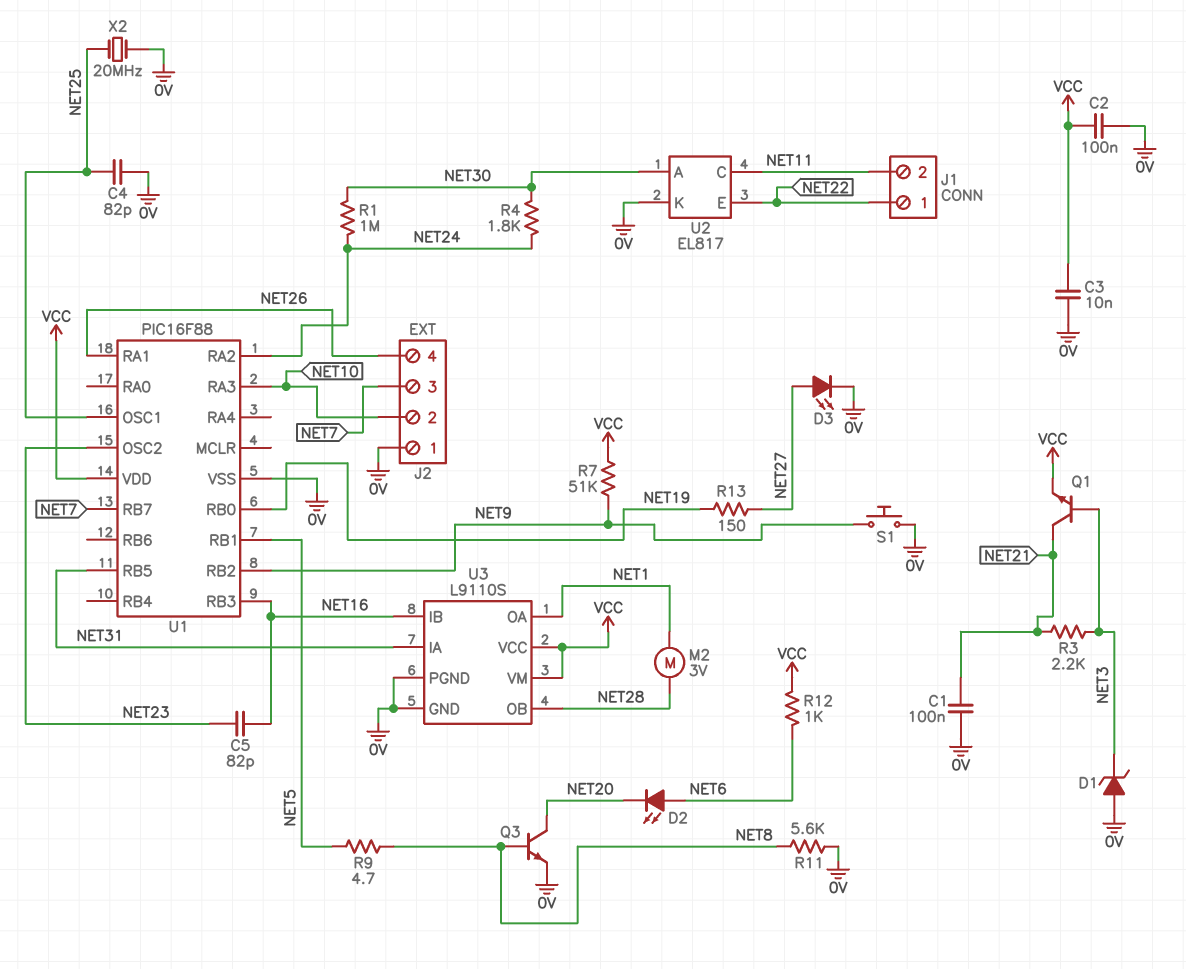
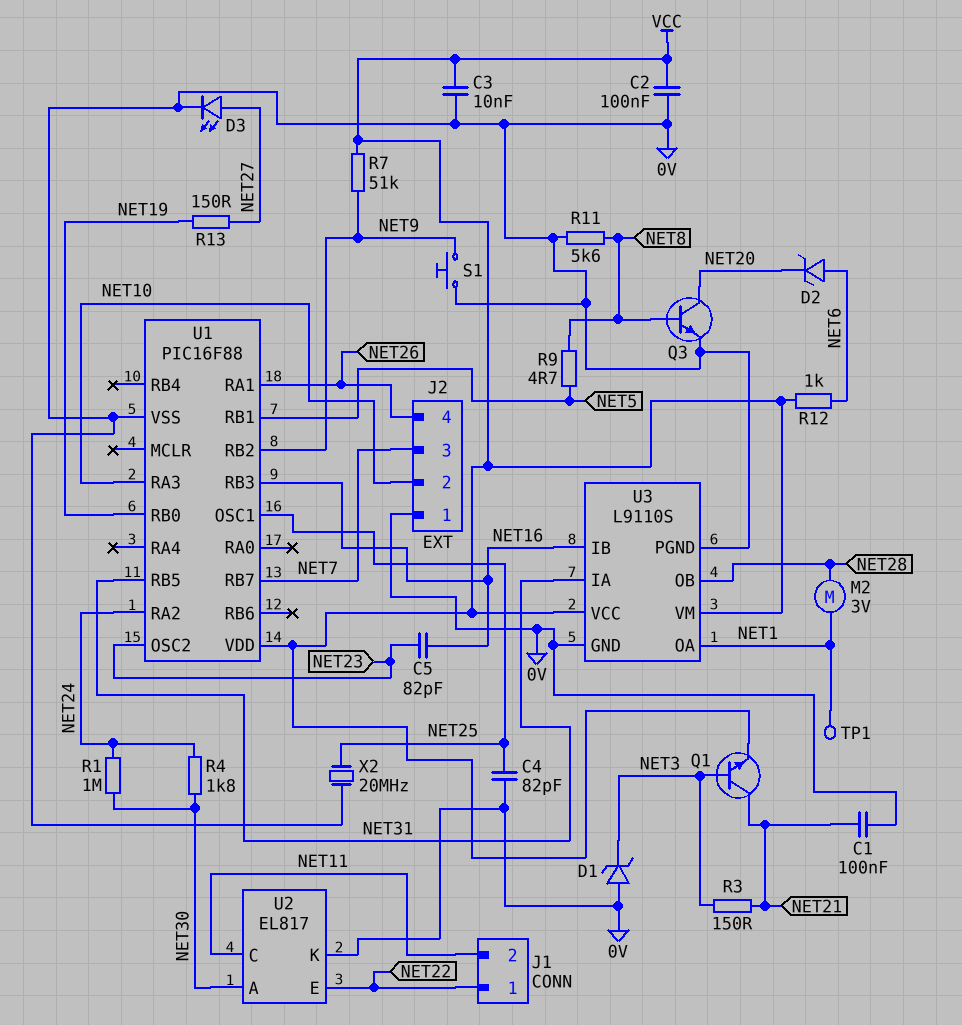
D2: LED (A NET6, K NET20) -> zener (A NET6, K NET20)
R3: 2.2k (NET3, NET21) -> 150 (NET3, NET21)
TP1: none -> test point (NET1)

